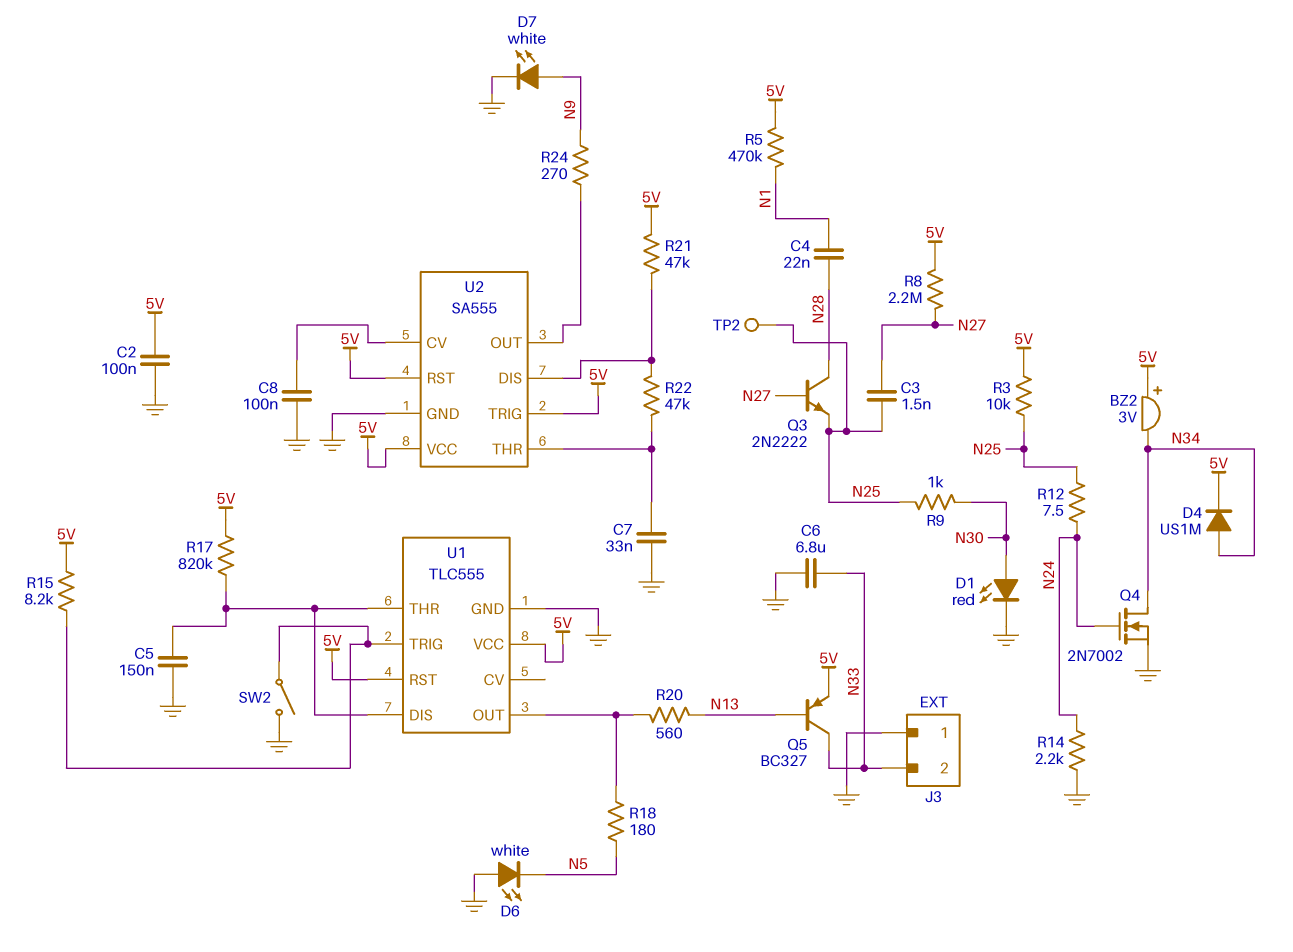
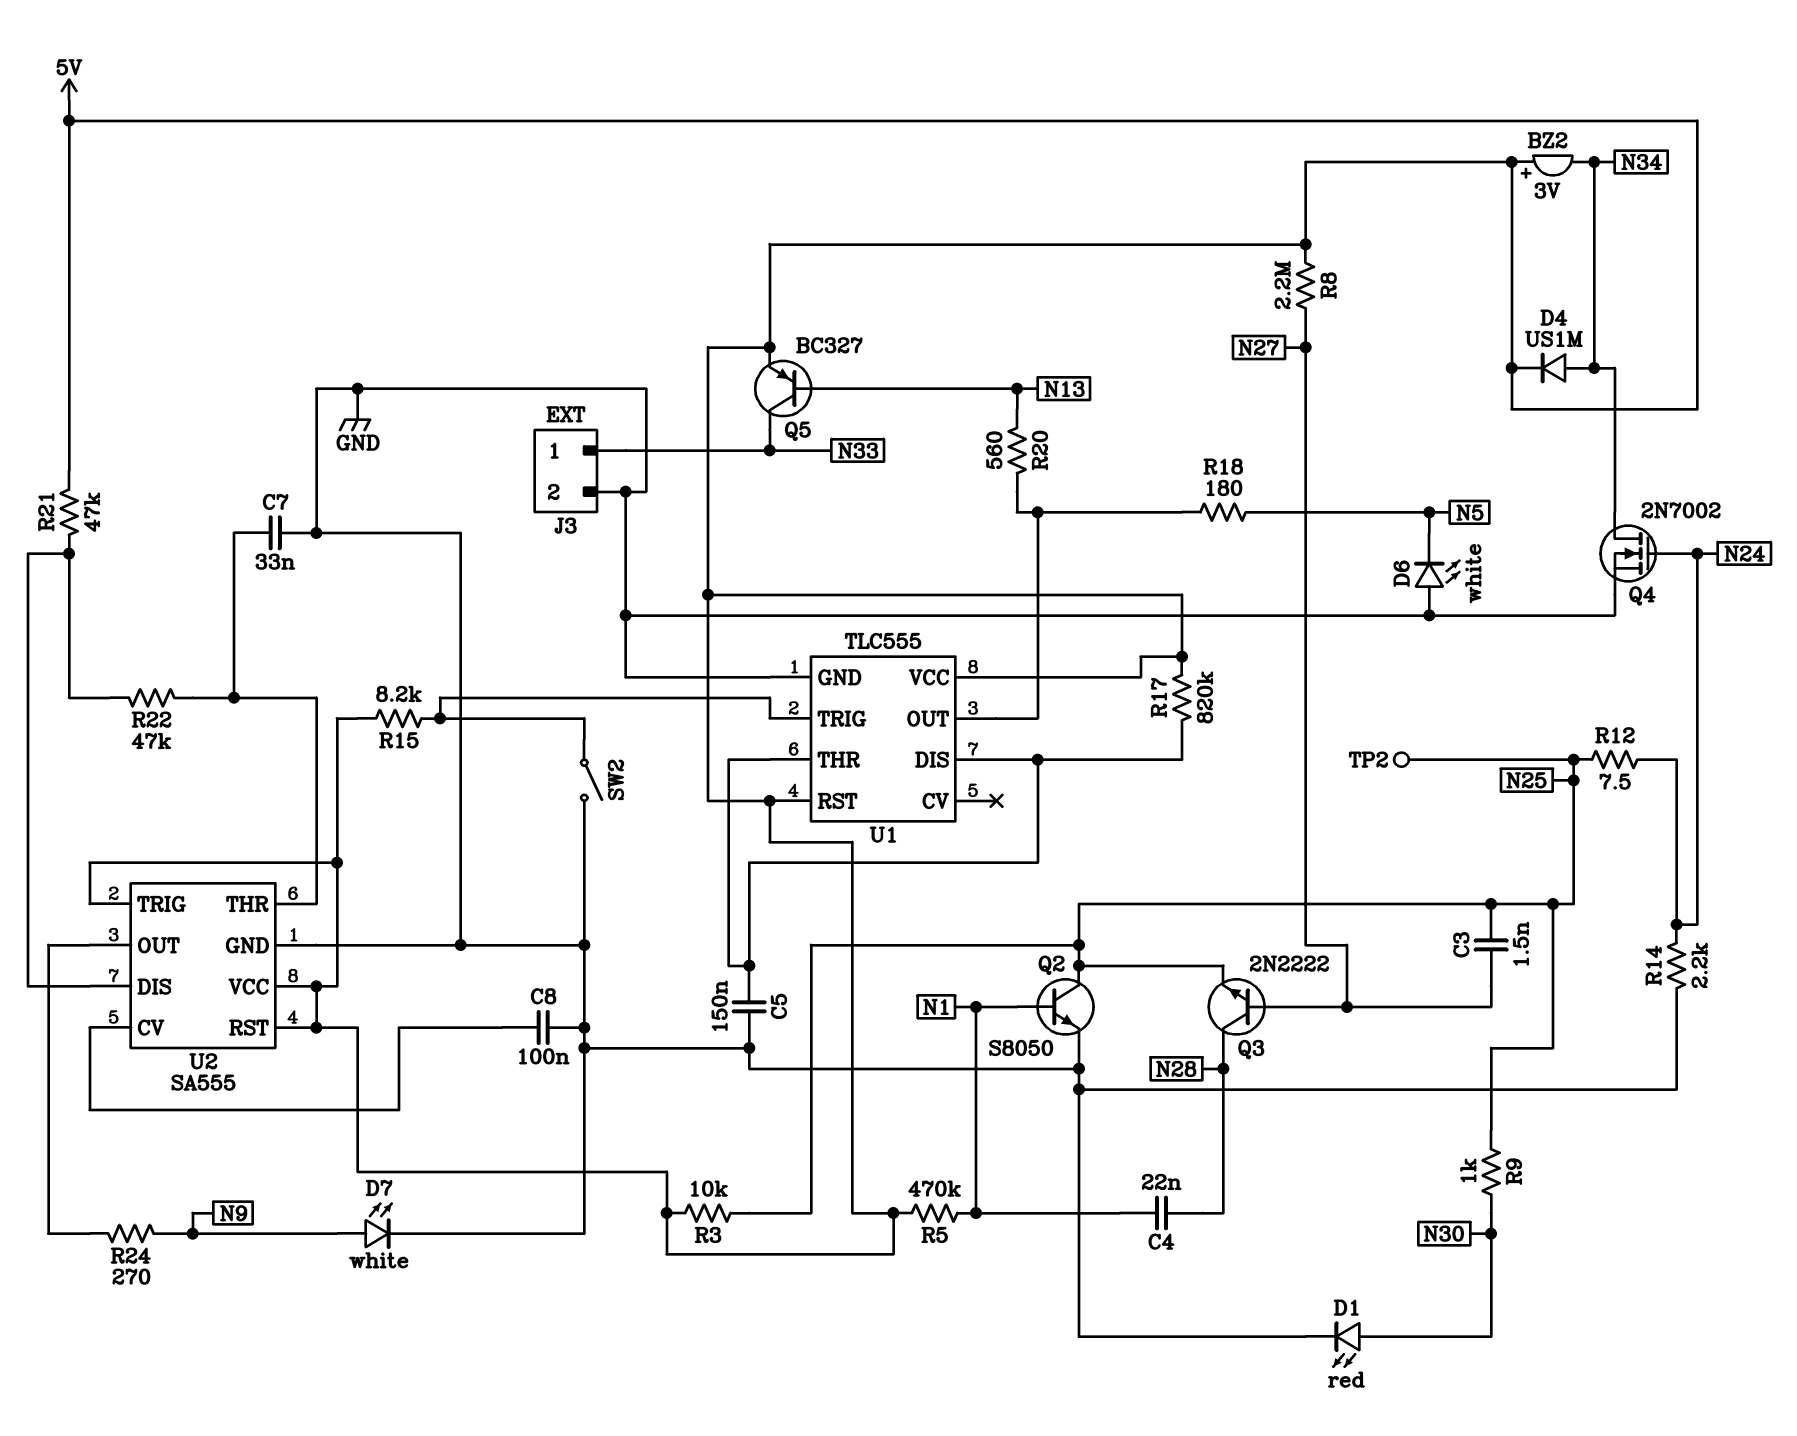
C2: 100nF (5V, GND) -> none
C6: 6.8uF (GND, N33) -> none
J3 pin 1: GND -> N33
J3 pin 2: N33 -> GND
Q2: none -> NPN S8050 (B N1, C N25, E GND)

